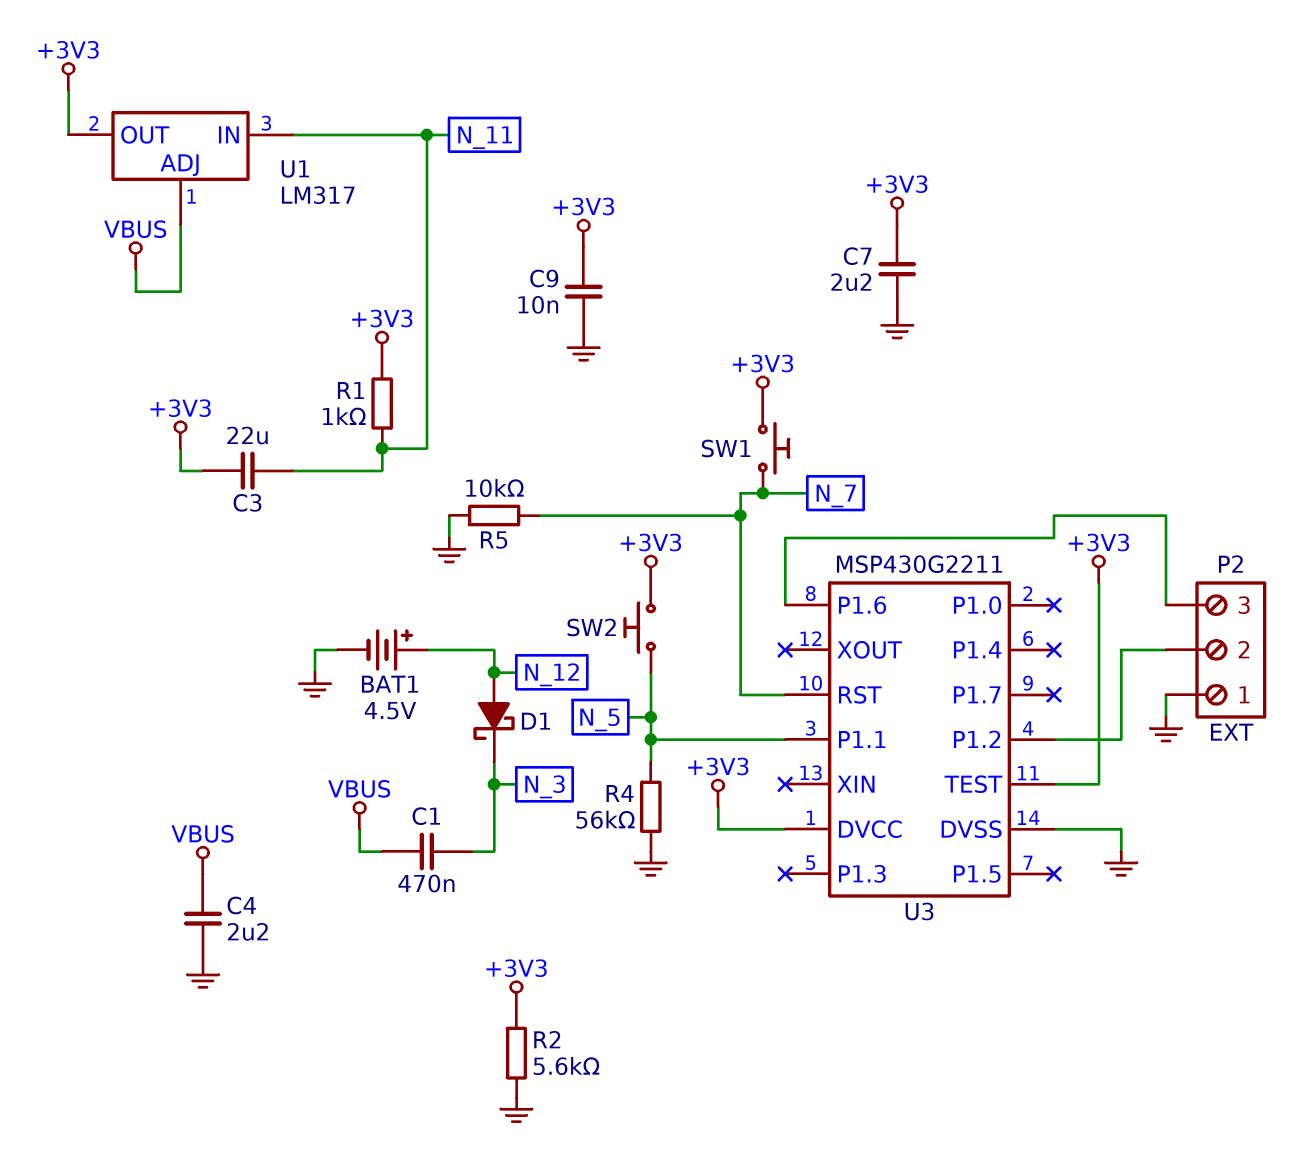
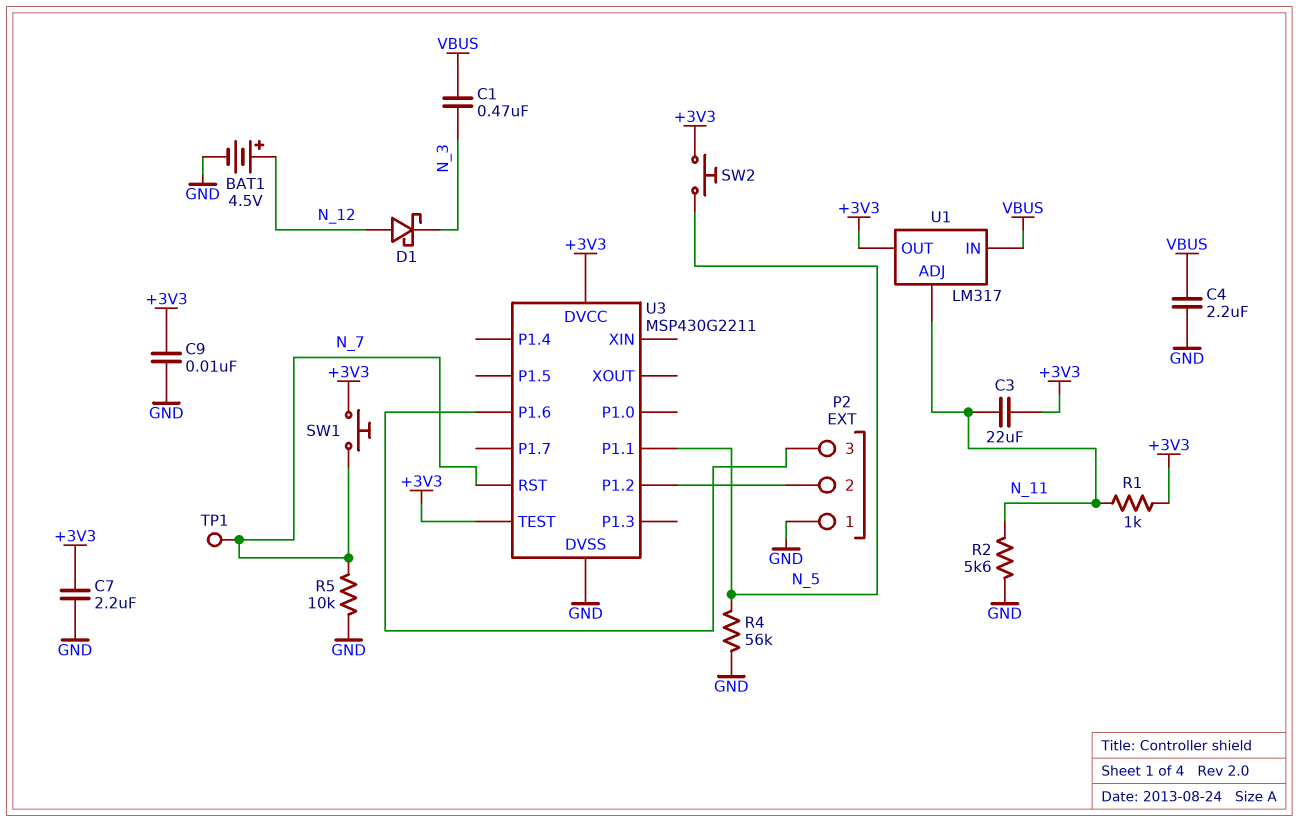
R2: 5.6k (+3V3, GND) -> 5.6k (GND, N_11)
TP1: none -> test point (N_7)
U1 pin ADJ: VBUS -> N_11
U1 pin IN: N_11 -> VBUS

